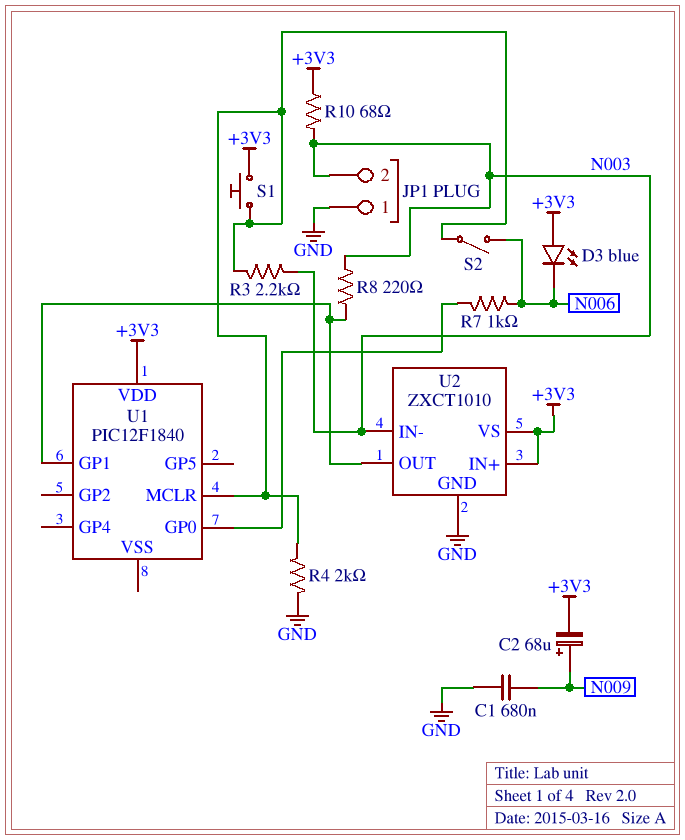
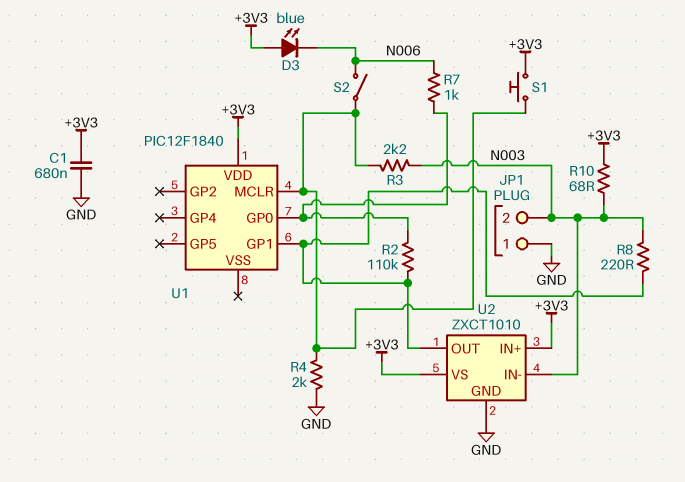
C1: 680nF (GND, N009) -> 680nF (+3V3, GND)
C2: 68uF (plus N009, minus +3V3) -> none
R2: none -> 110k (U1/GP0, U1/GP1)

